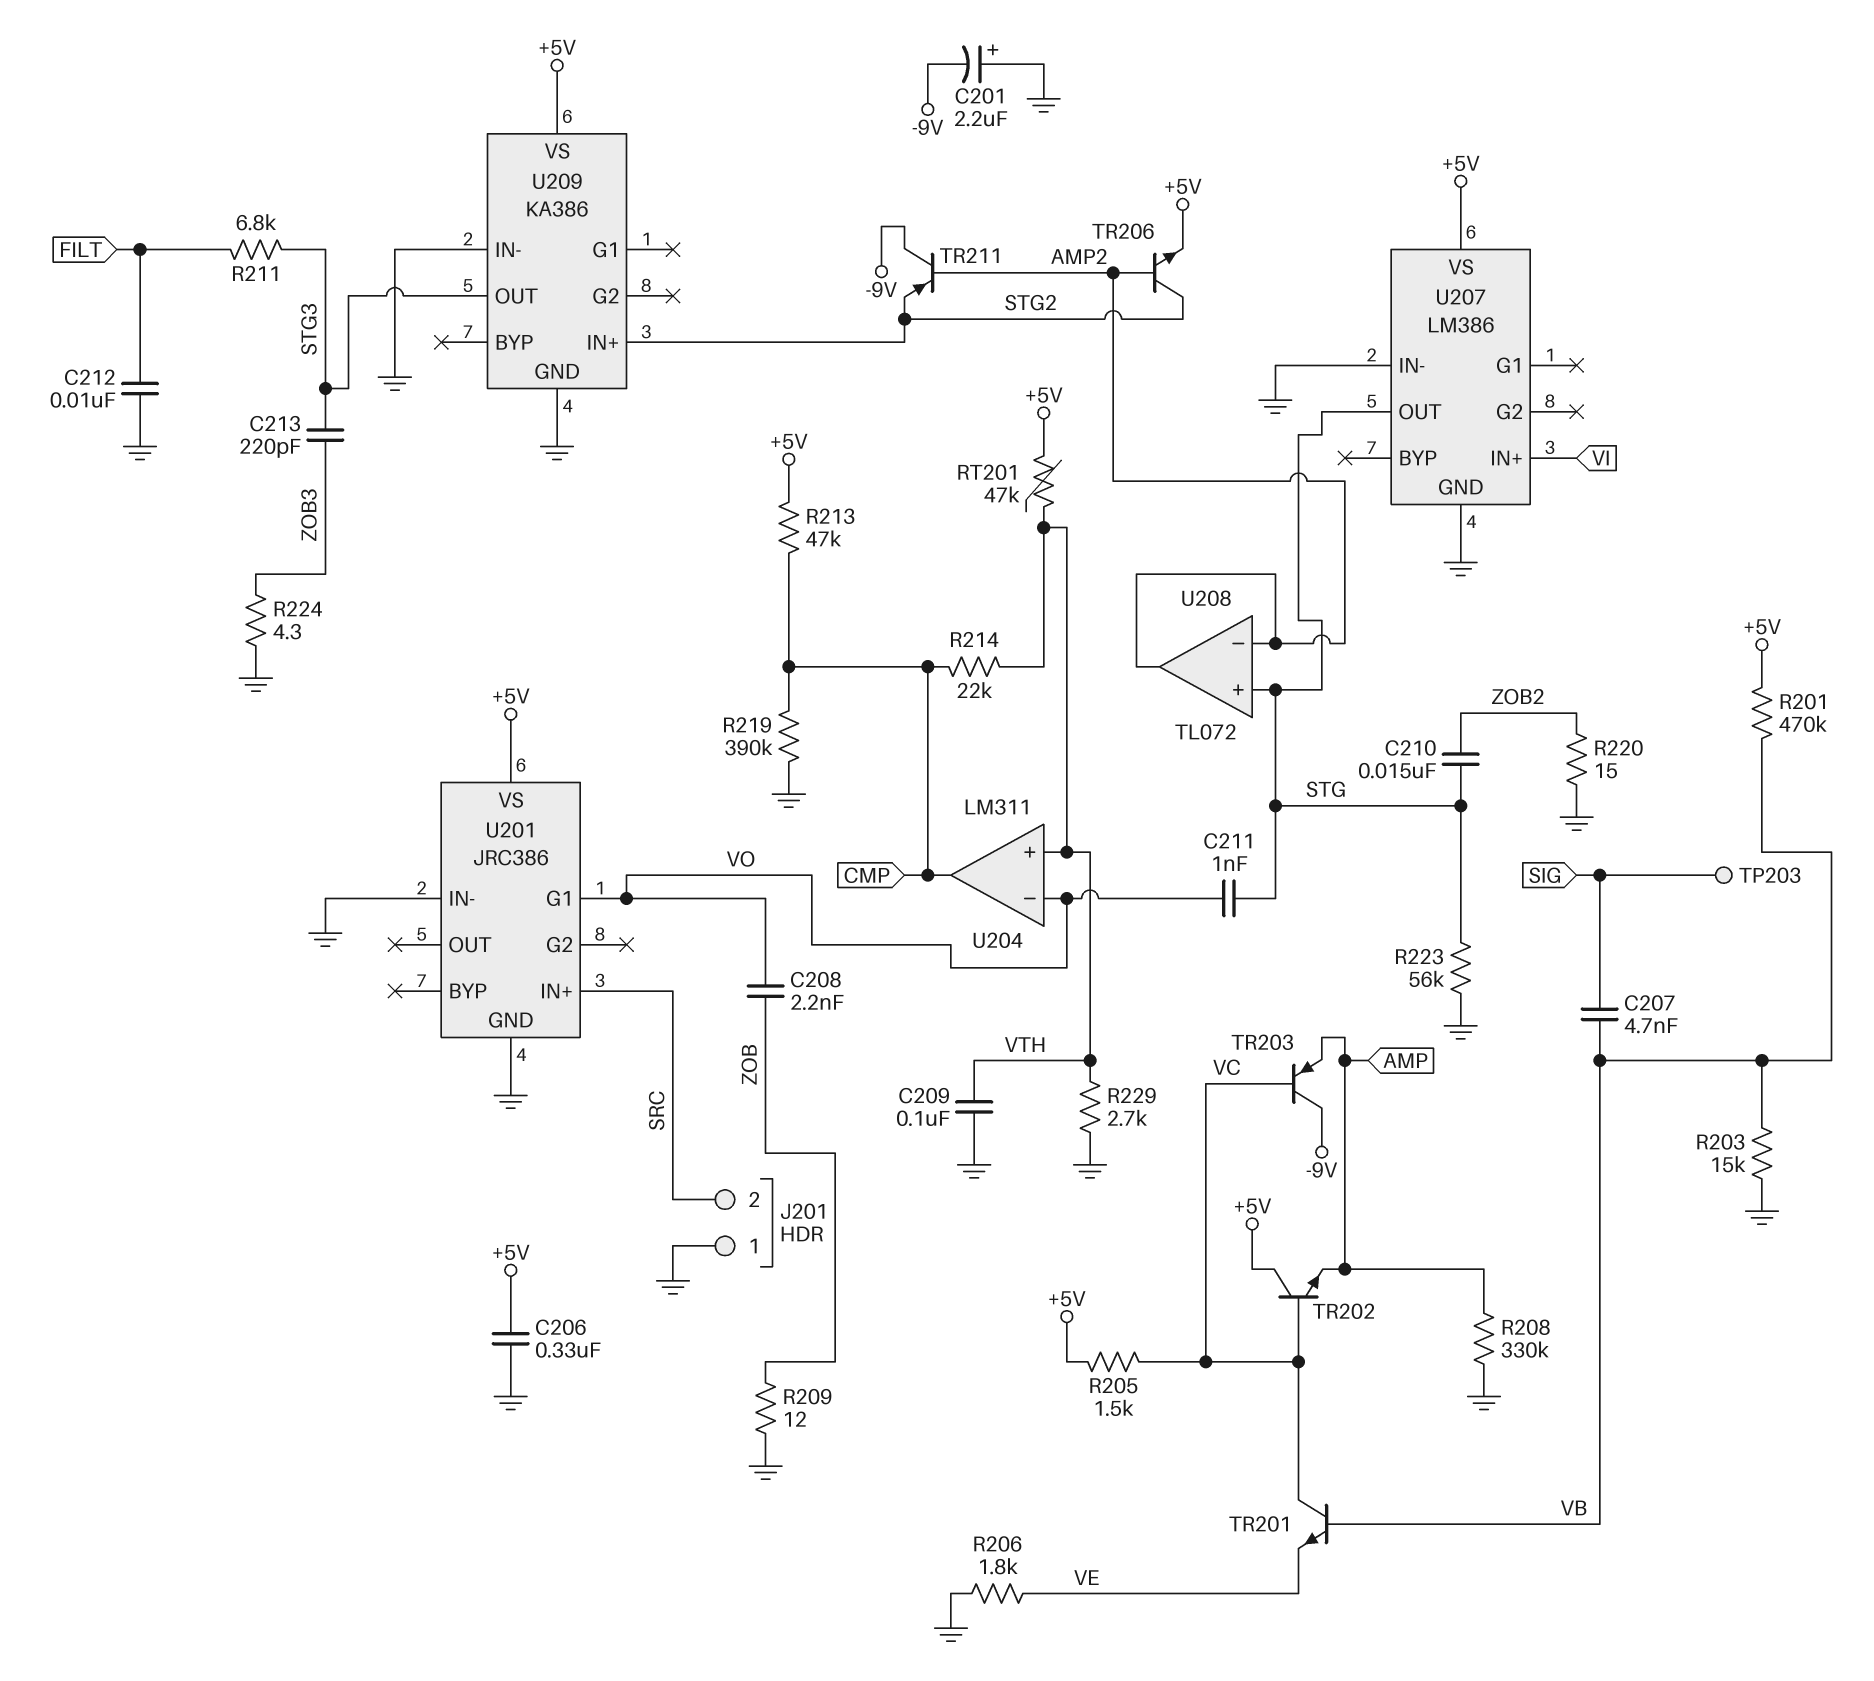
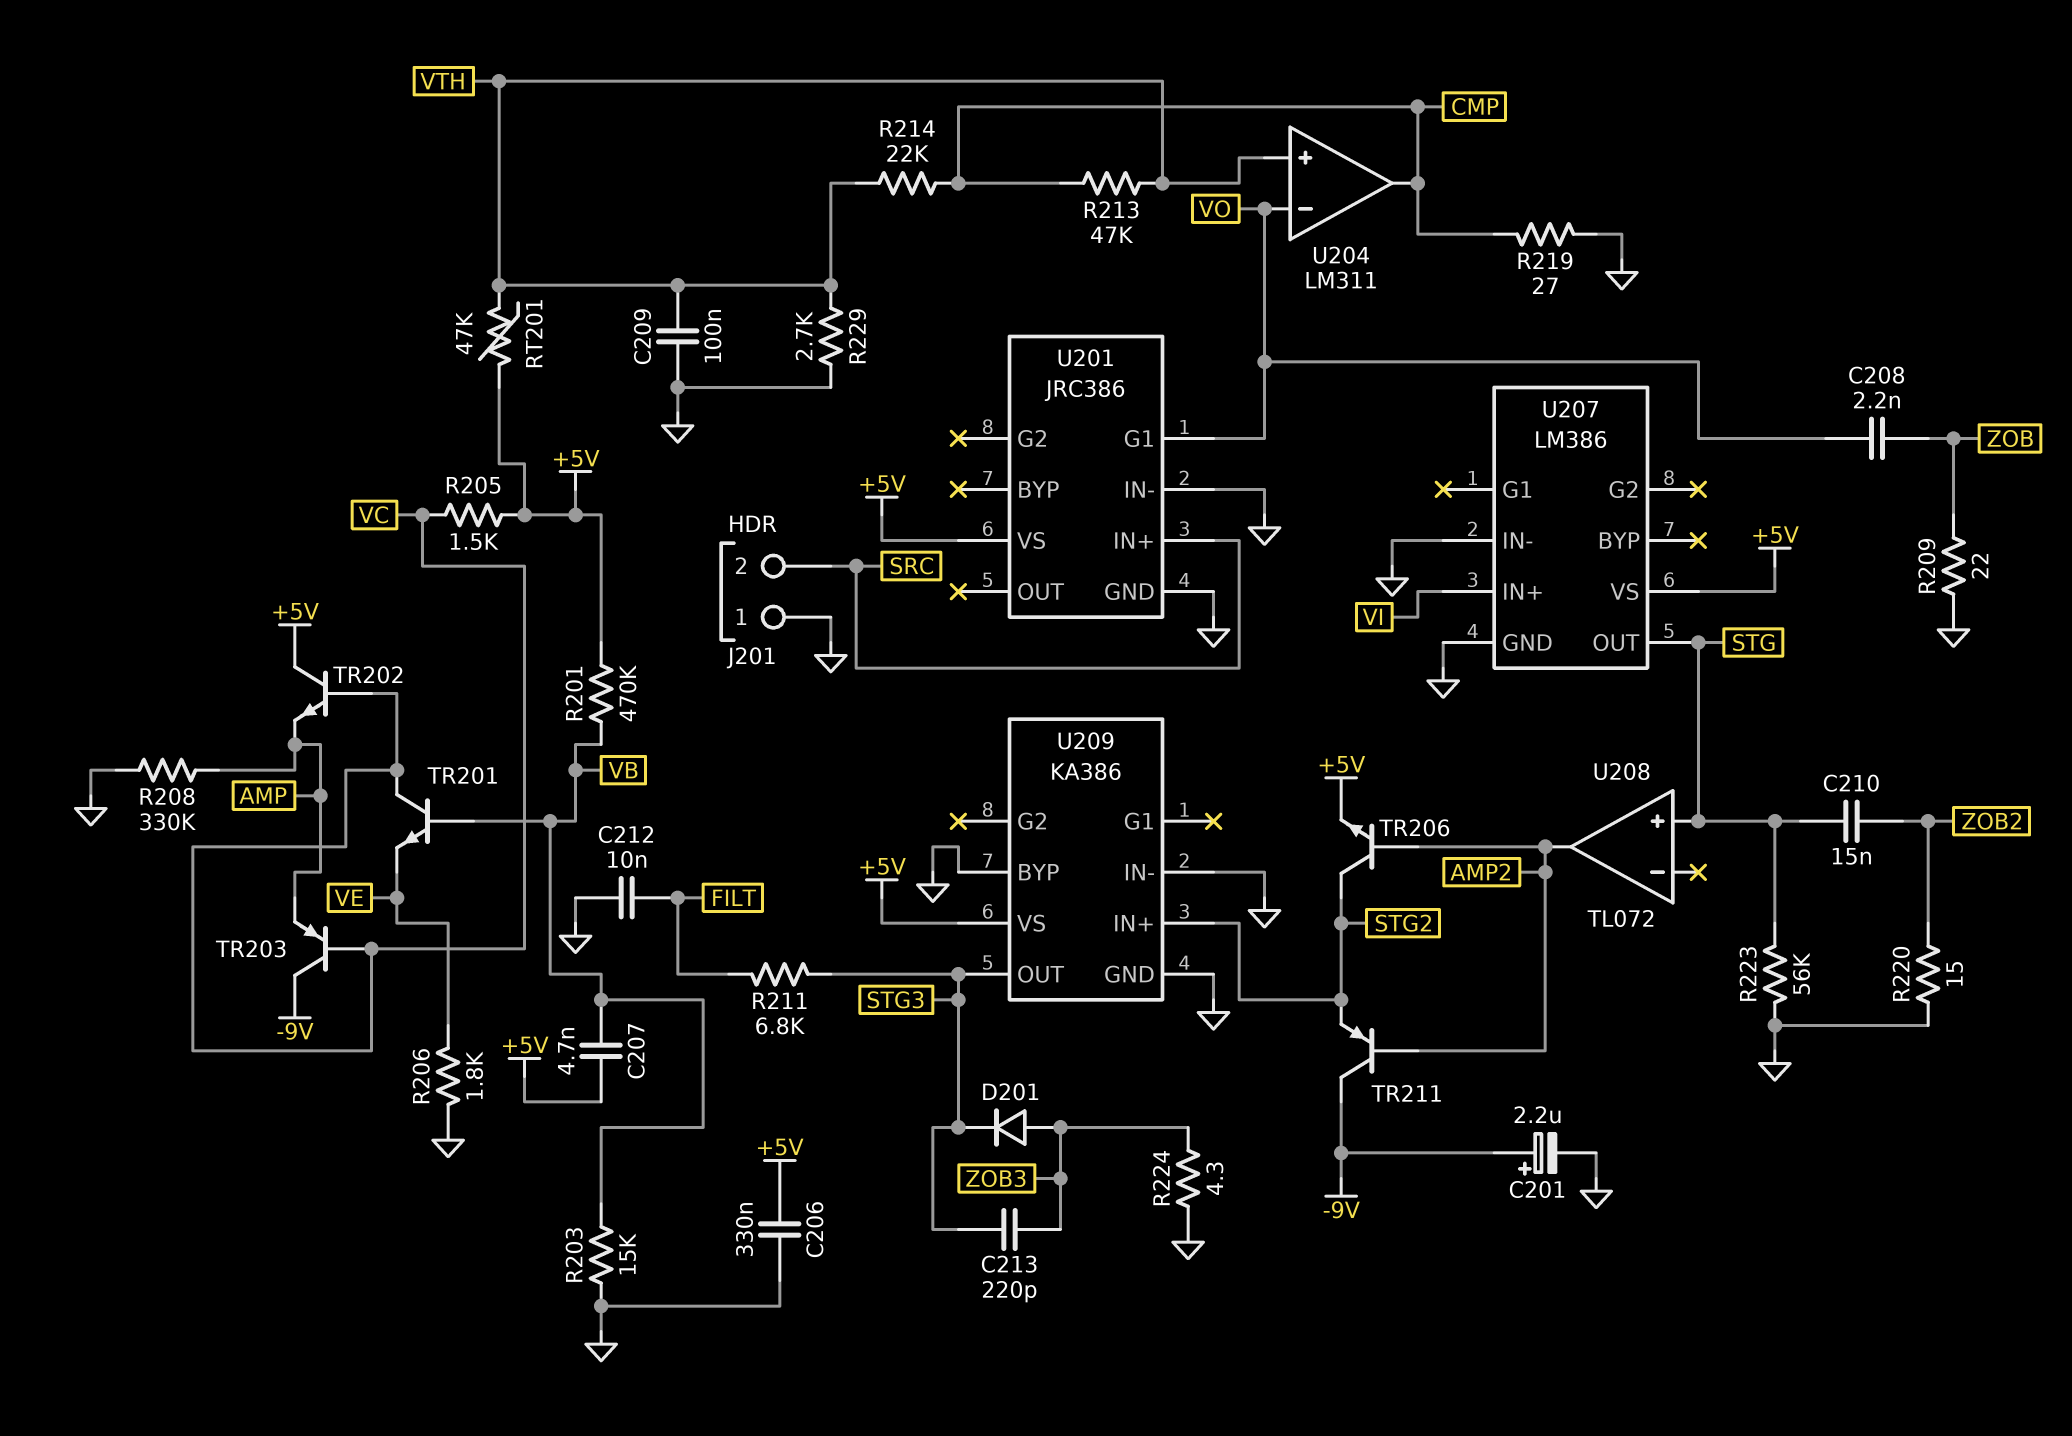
C201: 2.2uF (plus GND, minus -9V) -> 2.2uF (plus -9V, minus GND)
C207: 4.7nF (SIG, VB) -> 4.7nF (+5V, VB)
C211: 1nF (STG, VO) -> none
D201: none -> diode (A ZOB3, K STG3)
R209: 12 (GND, ZOB) -> 22 (GND, ZOB)
R213: 47k (+5V, CMP) -> 47k (CMP, VTH)
R219: 390k (CMP, GND) -> 27 (CMP, GND)
TP203: test point (SIG) -> none
U208 pin in-: AMP2 -> none
U209 pin BYP: none -> GND

